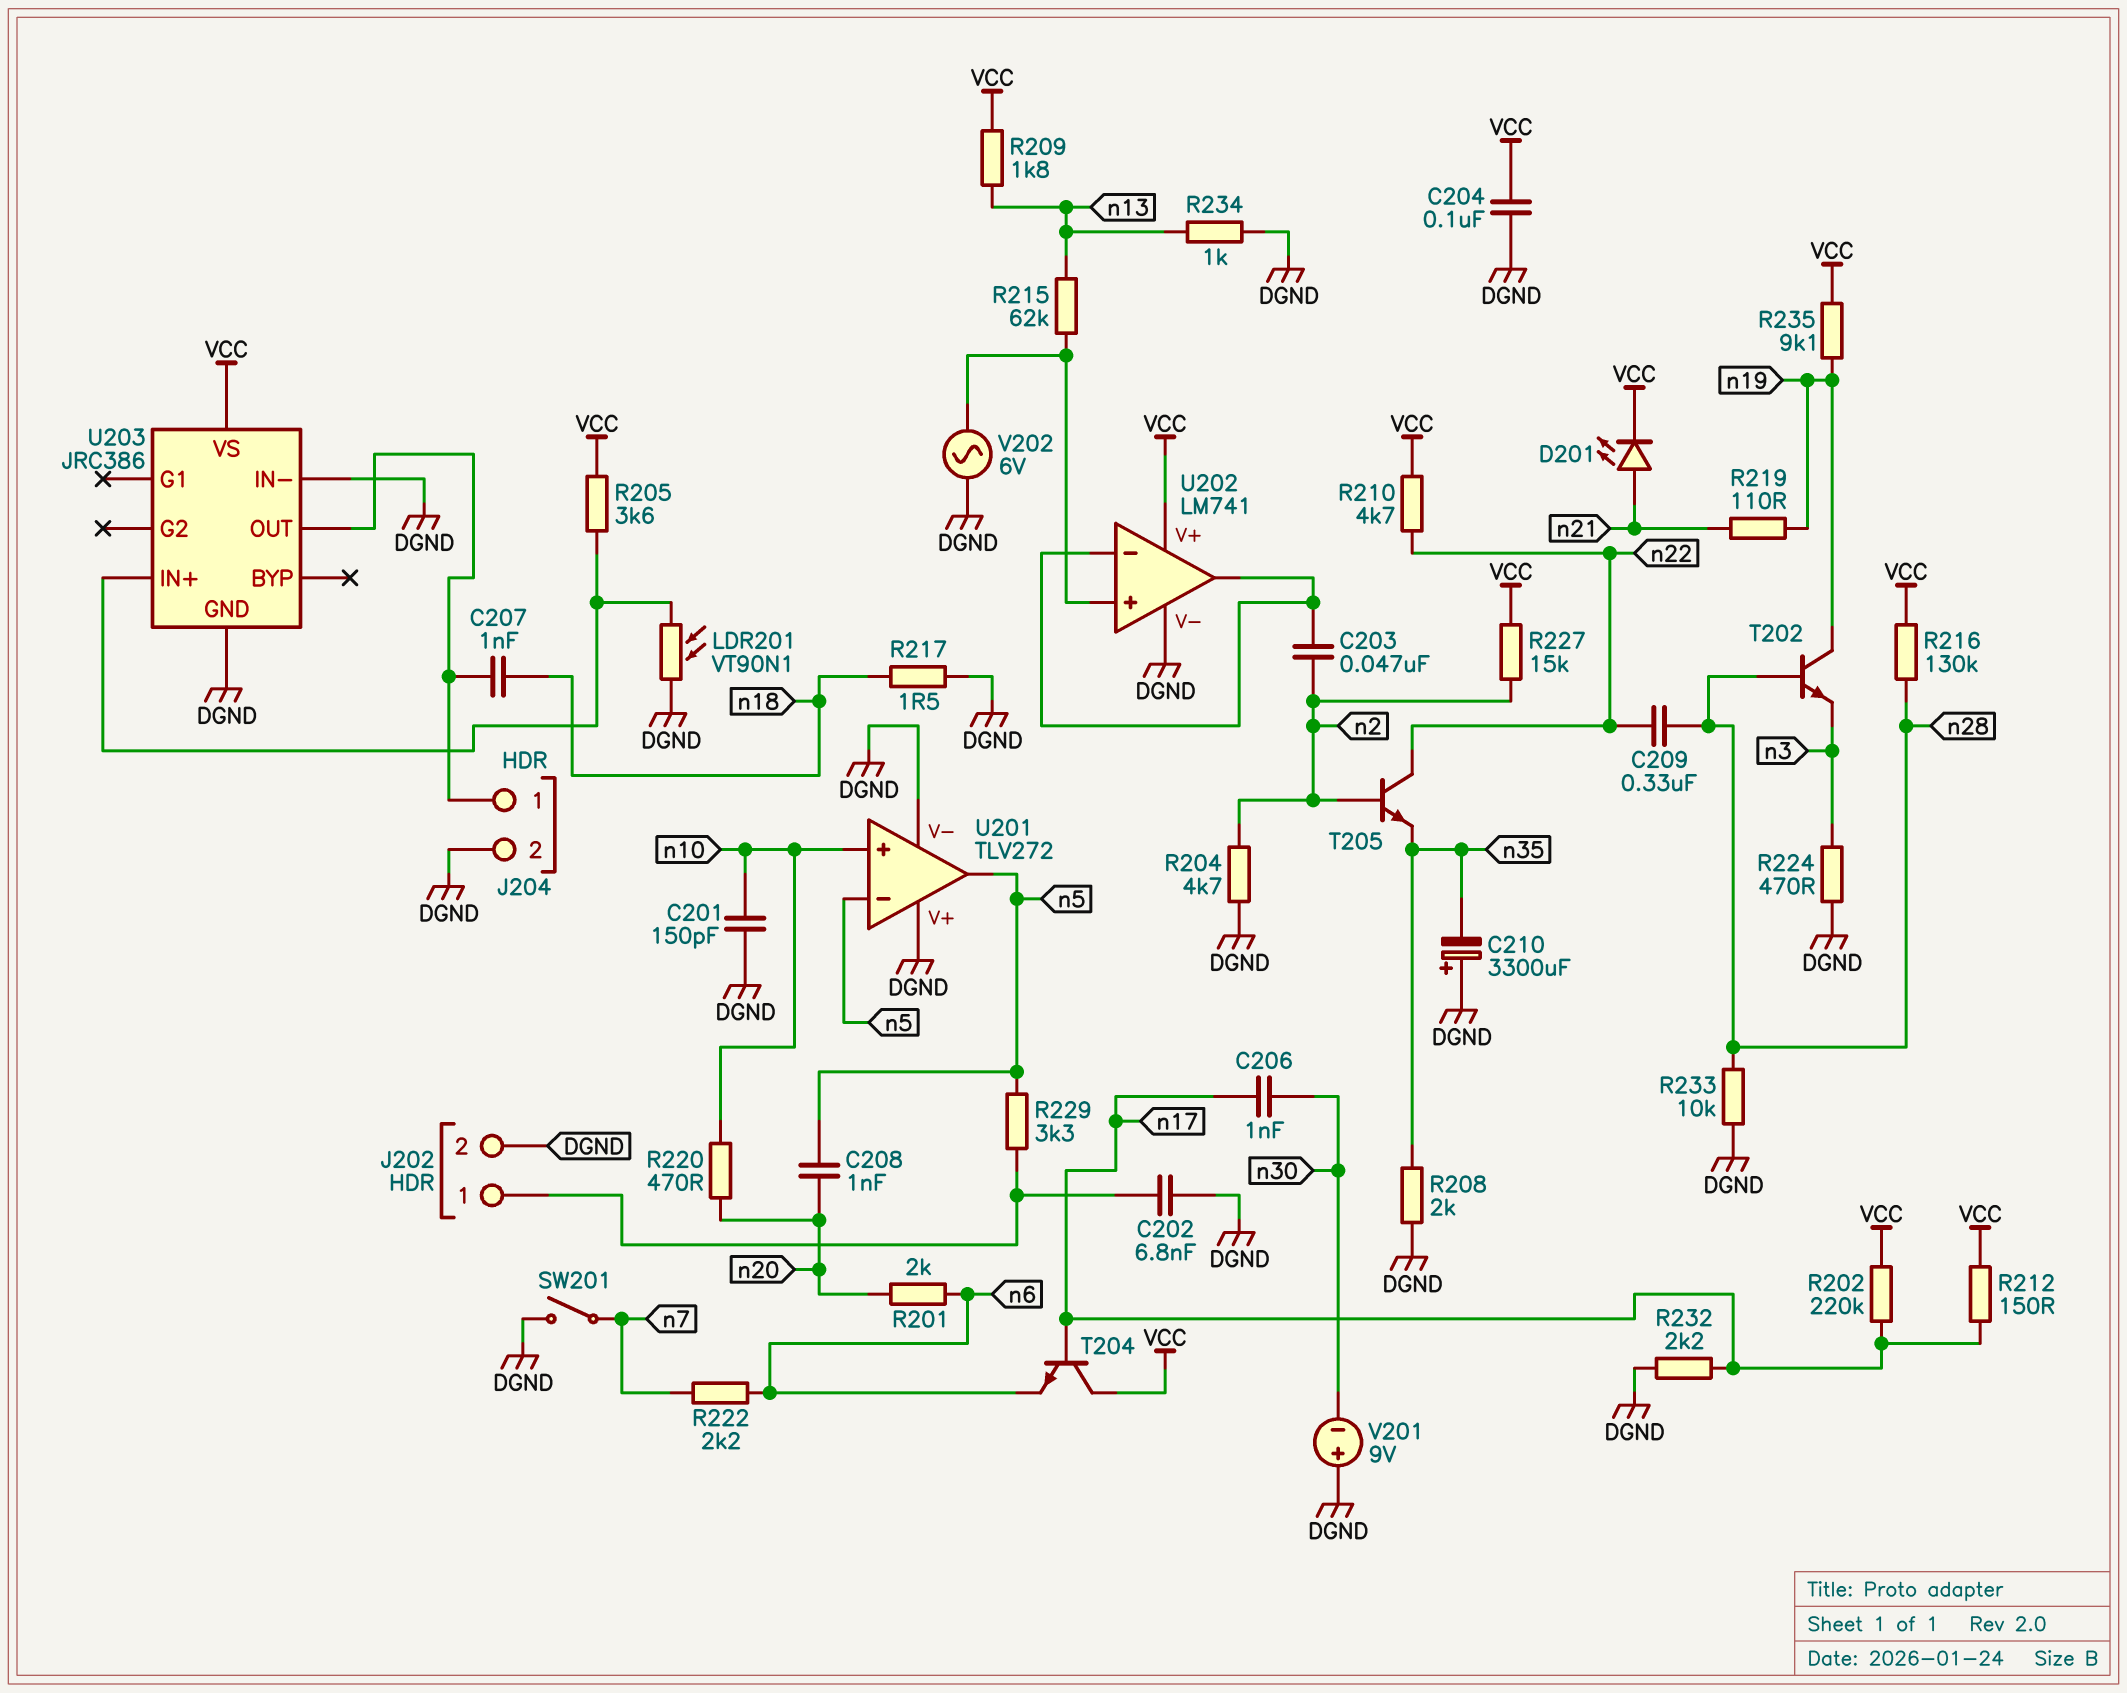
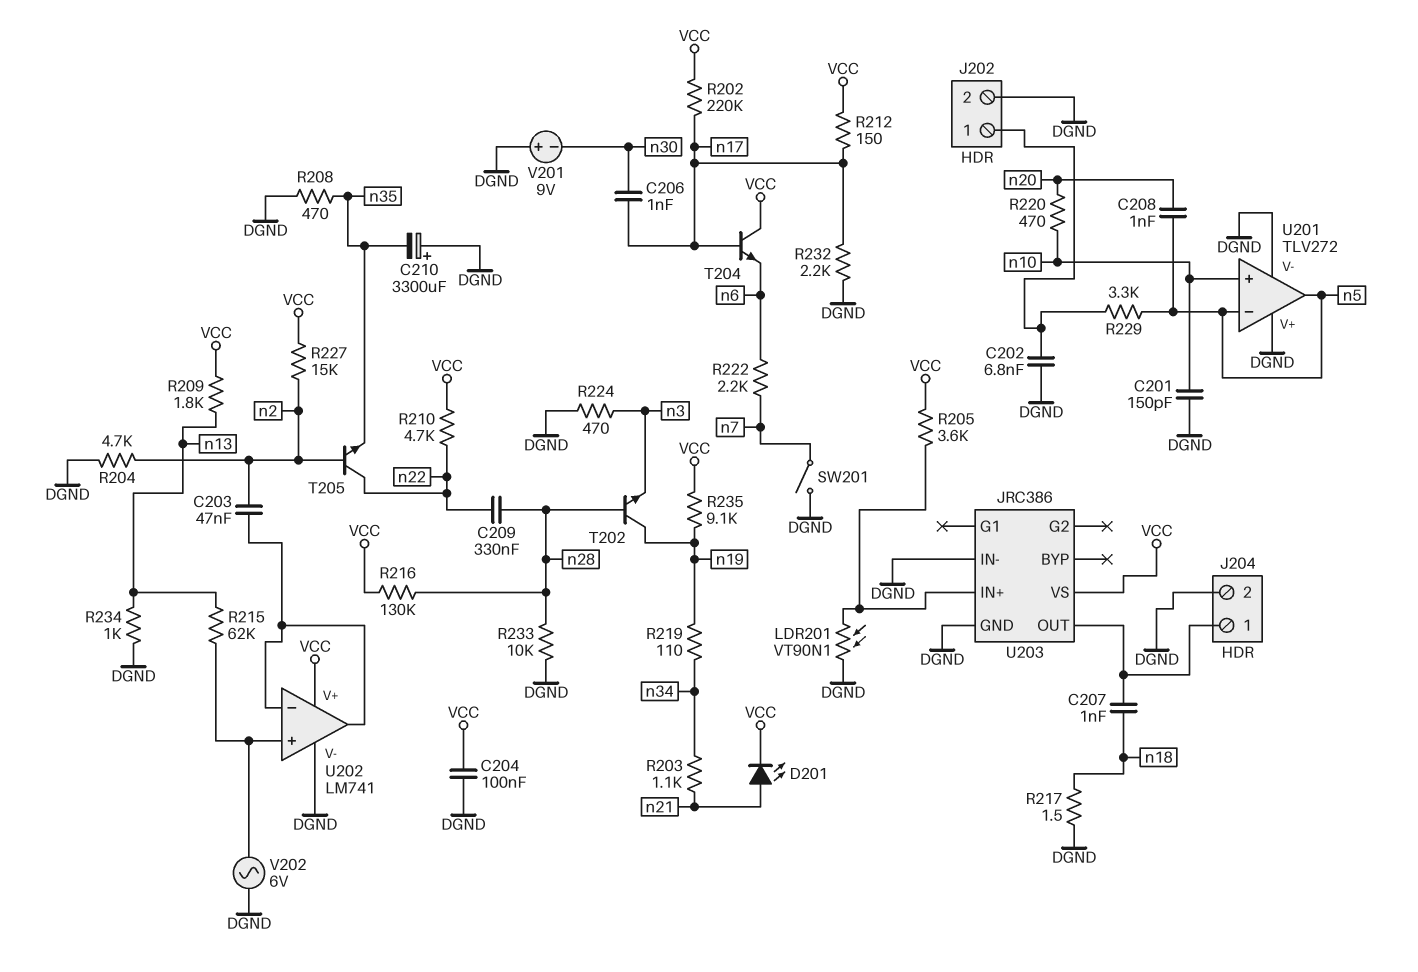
R201: 2k (n6, n20) -> none
R203: none -> 1.1k (n21, n34)
R208: 2k (DGND, n35) -> 470 (DGND, n35)
R219: 110 (n19, n21) -> 110 (n19, n34)

